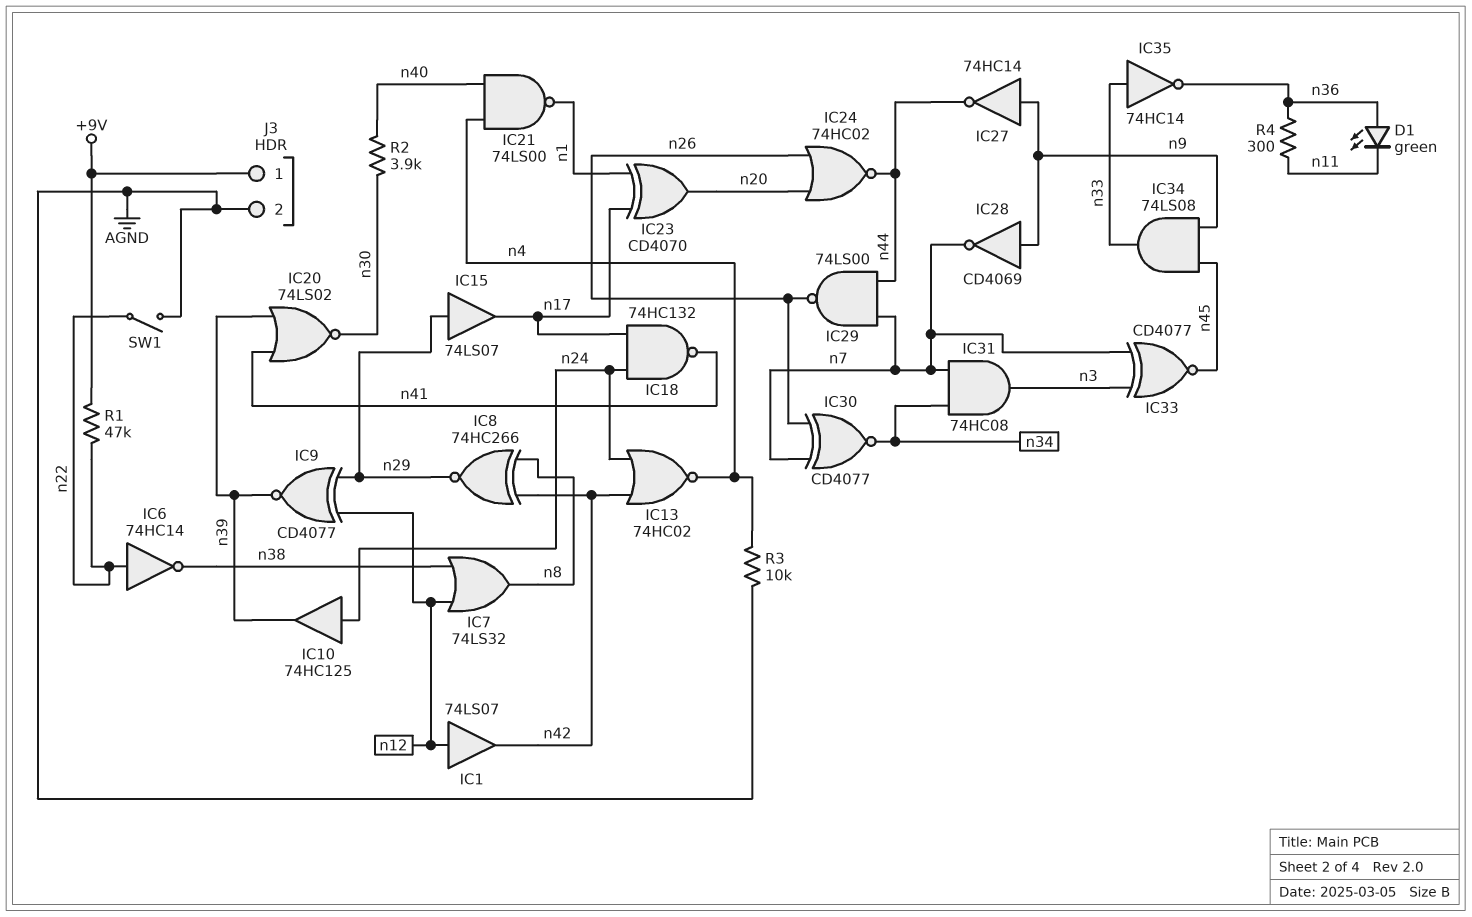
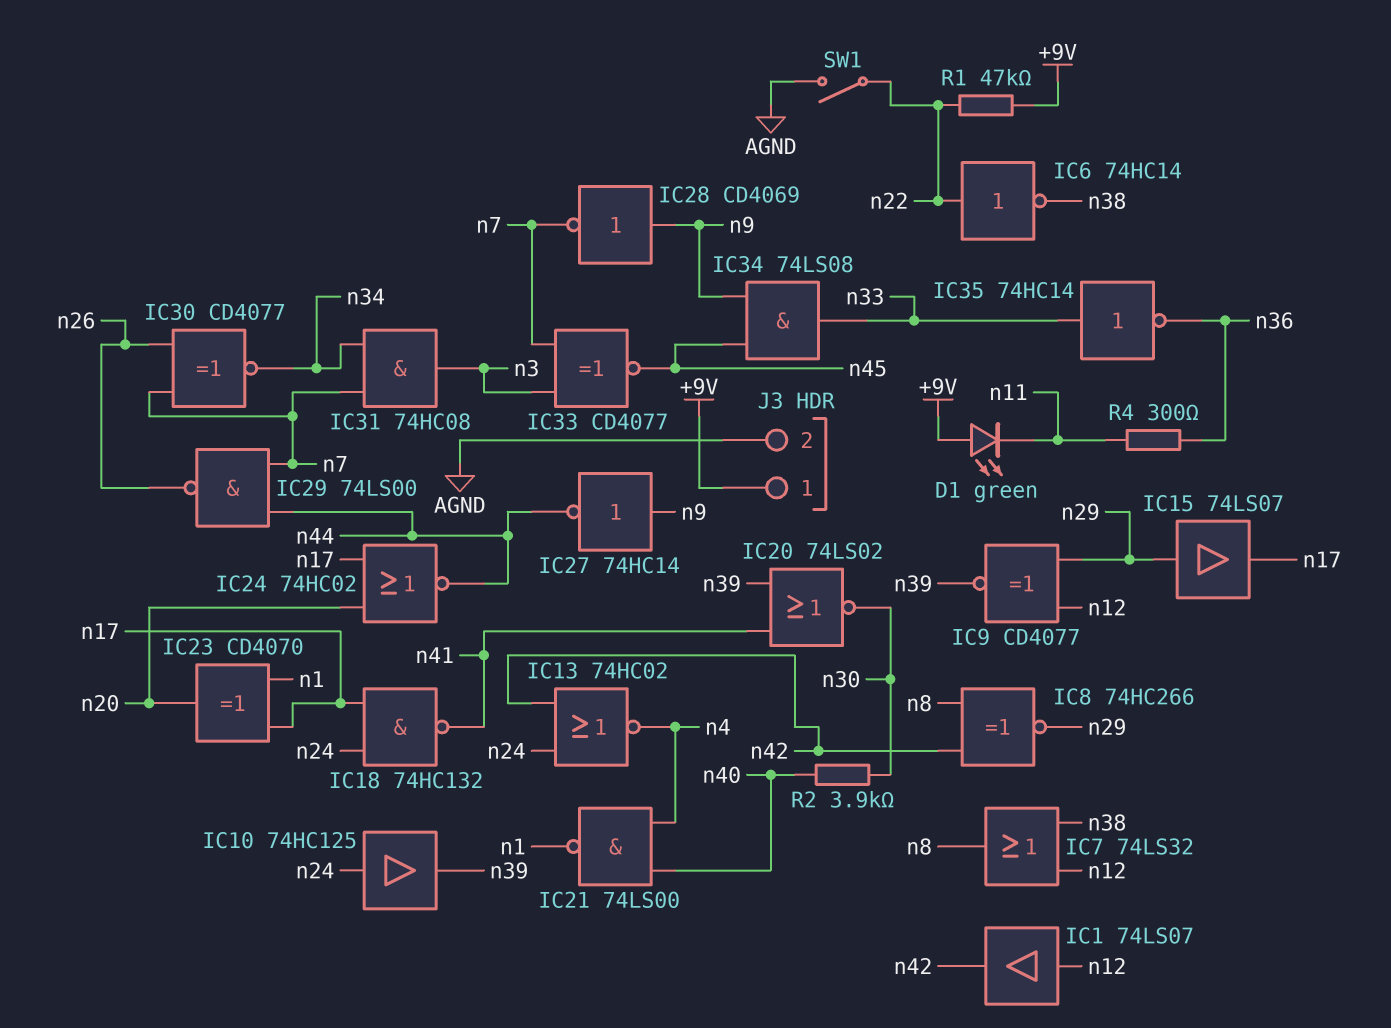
D1: LED green (A n36, K n11) -> LED green (A +9V, K n11)
IC24: NOR 74HC02 (in n20, in n26, out n44) -> NOR 74HC02 (in n17, in n20, out n44)
R3: 10k (AGND, n4) -> none

